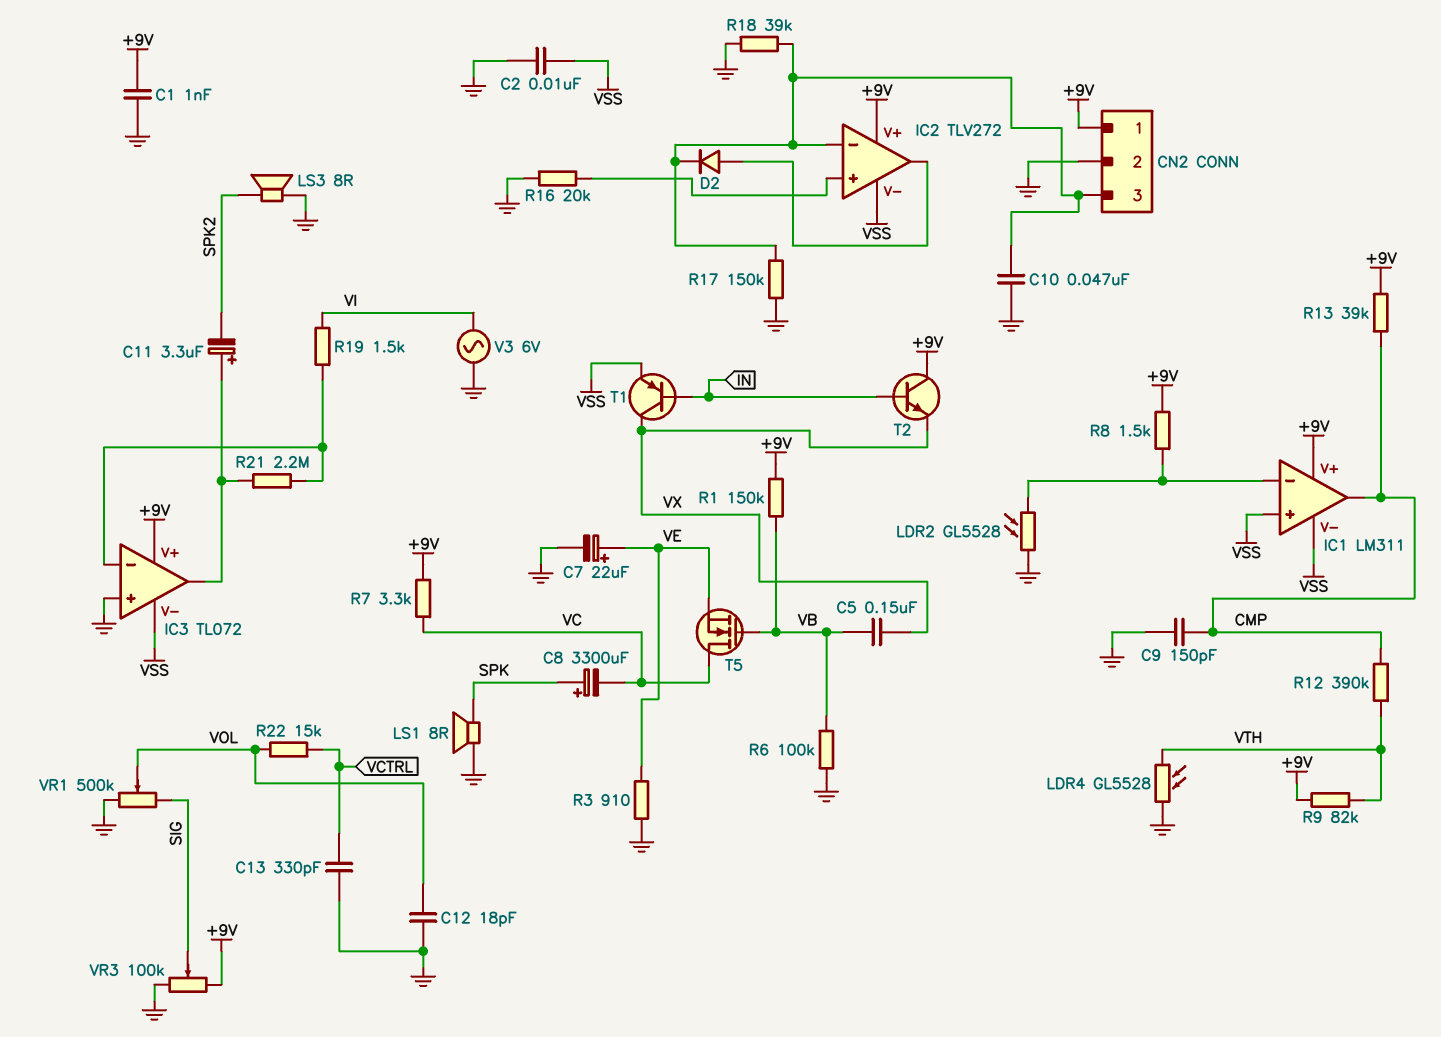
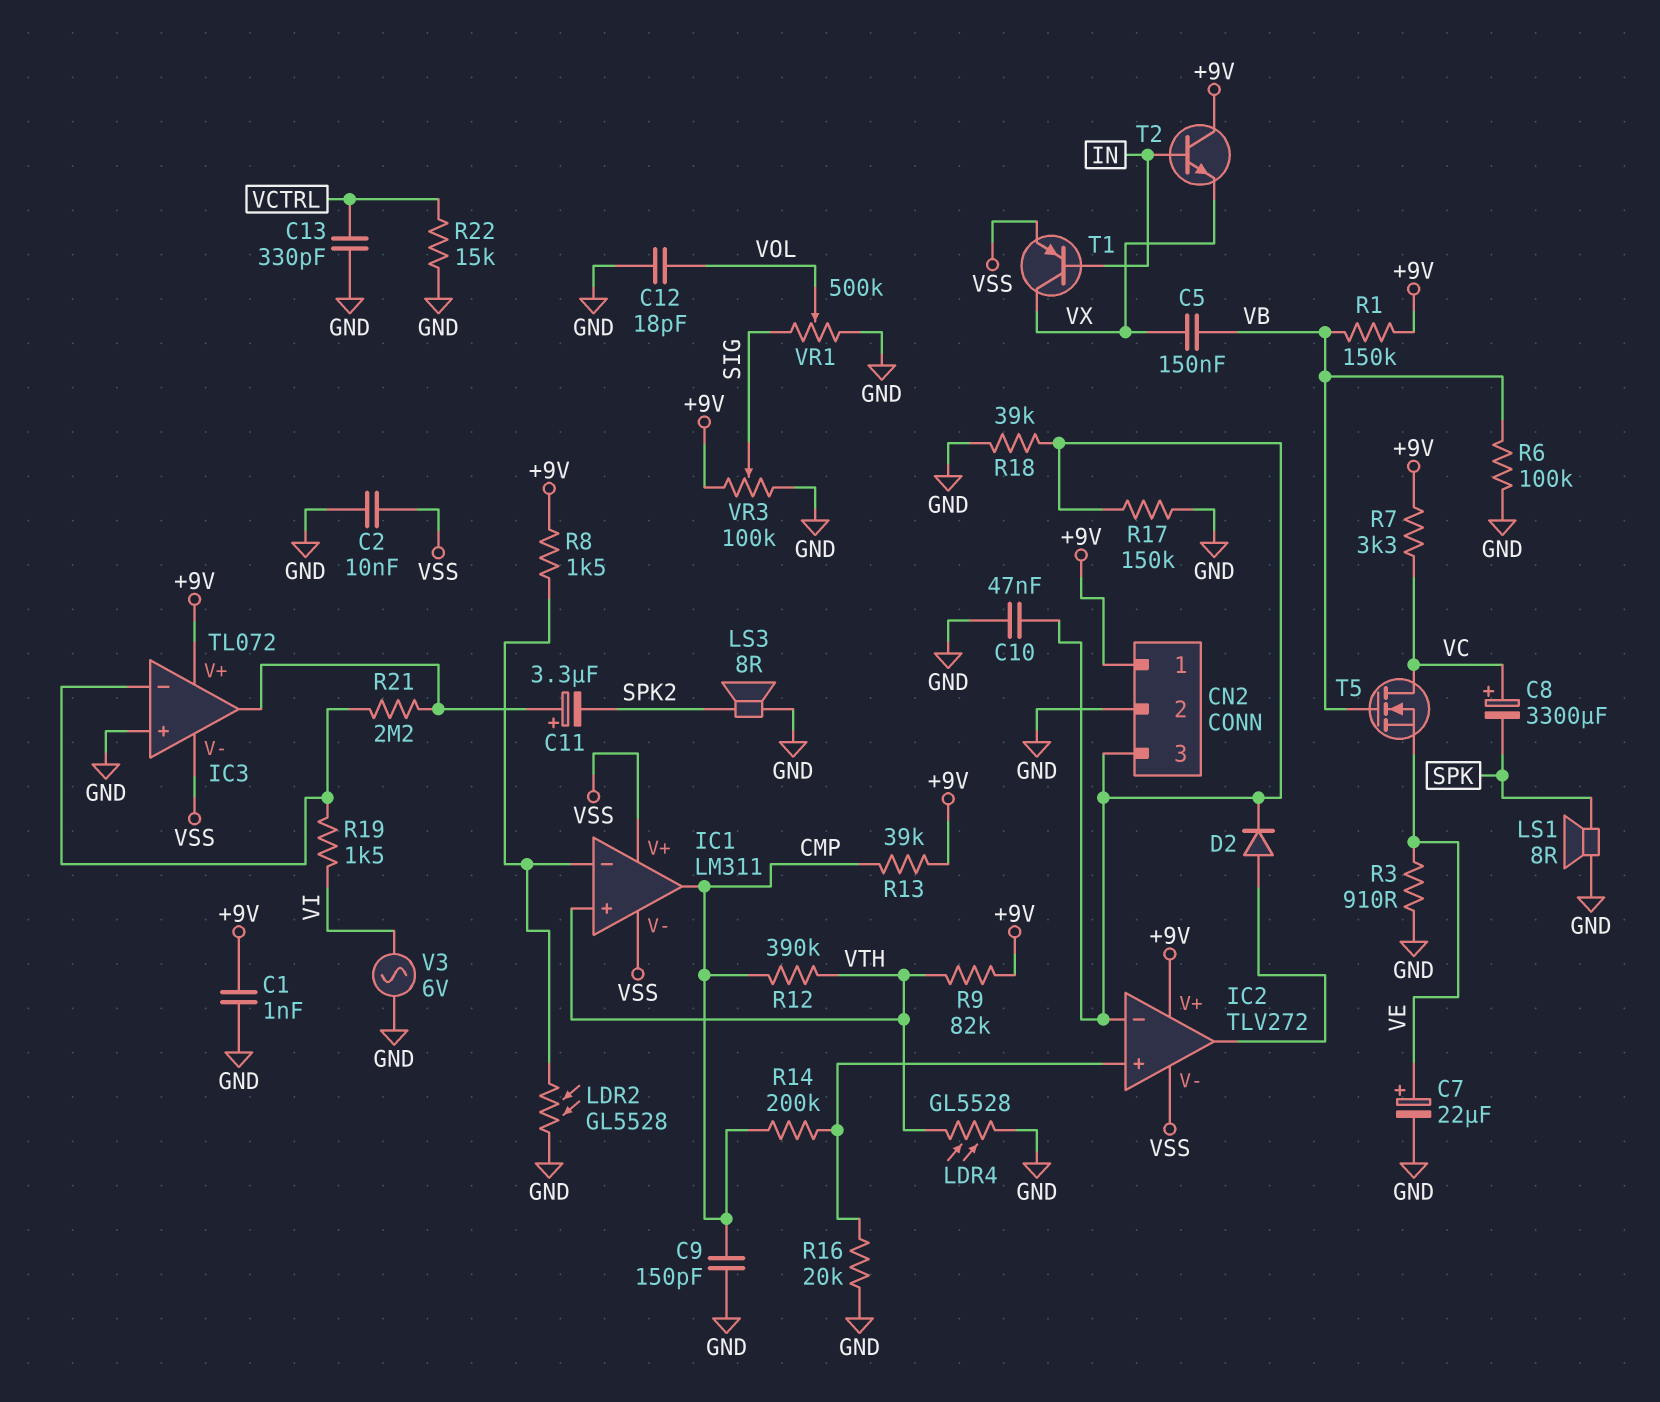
C8: 3300uF (plus SPK, minus VC) -> 3300uF (plus VC, minus SPK)
IC1 pin V+: +9V -> VSS
IC1 pin in+: VSS -> VTH
R14: none -> 200k (CMP, IC2/in+)
R22: 15k (VCTRL, VOL) -> 15k (GND, VCTRL)

